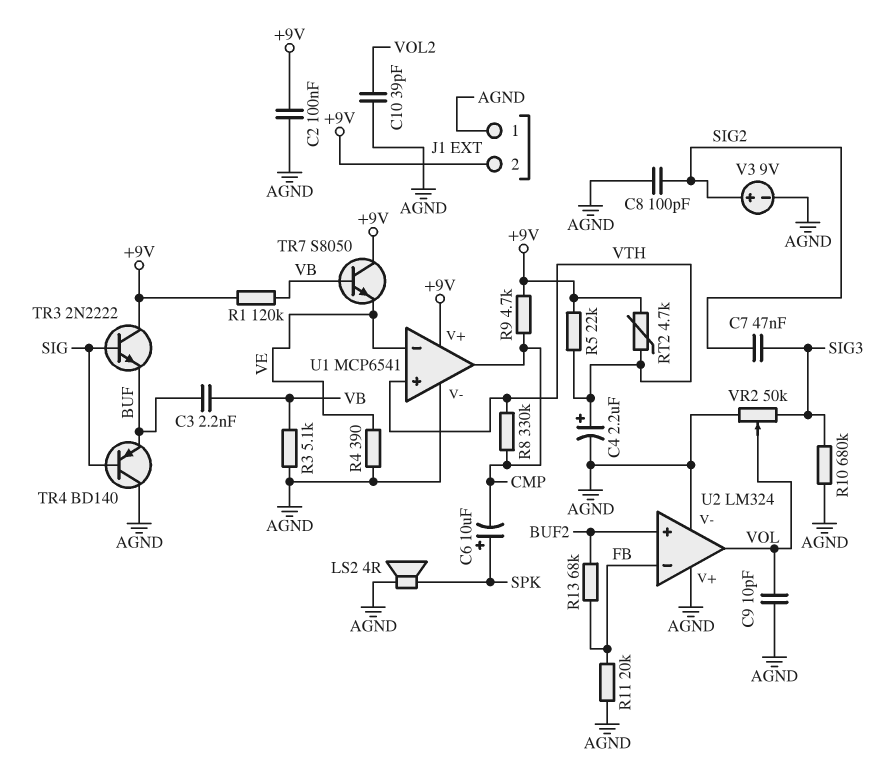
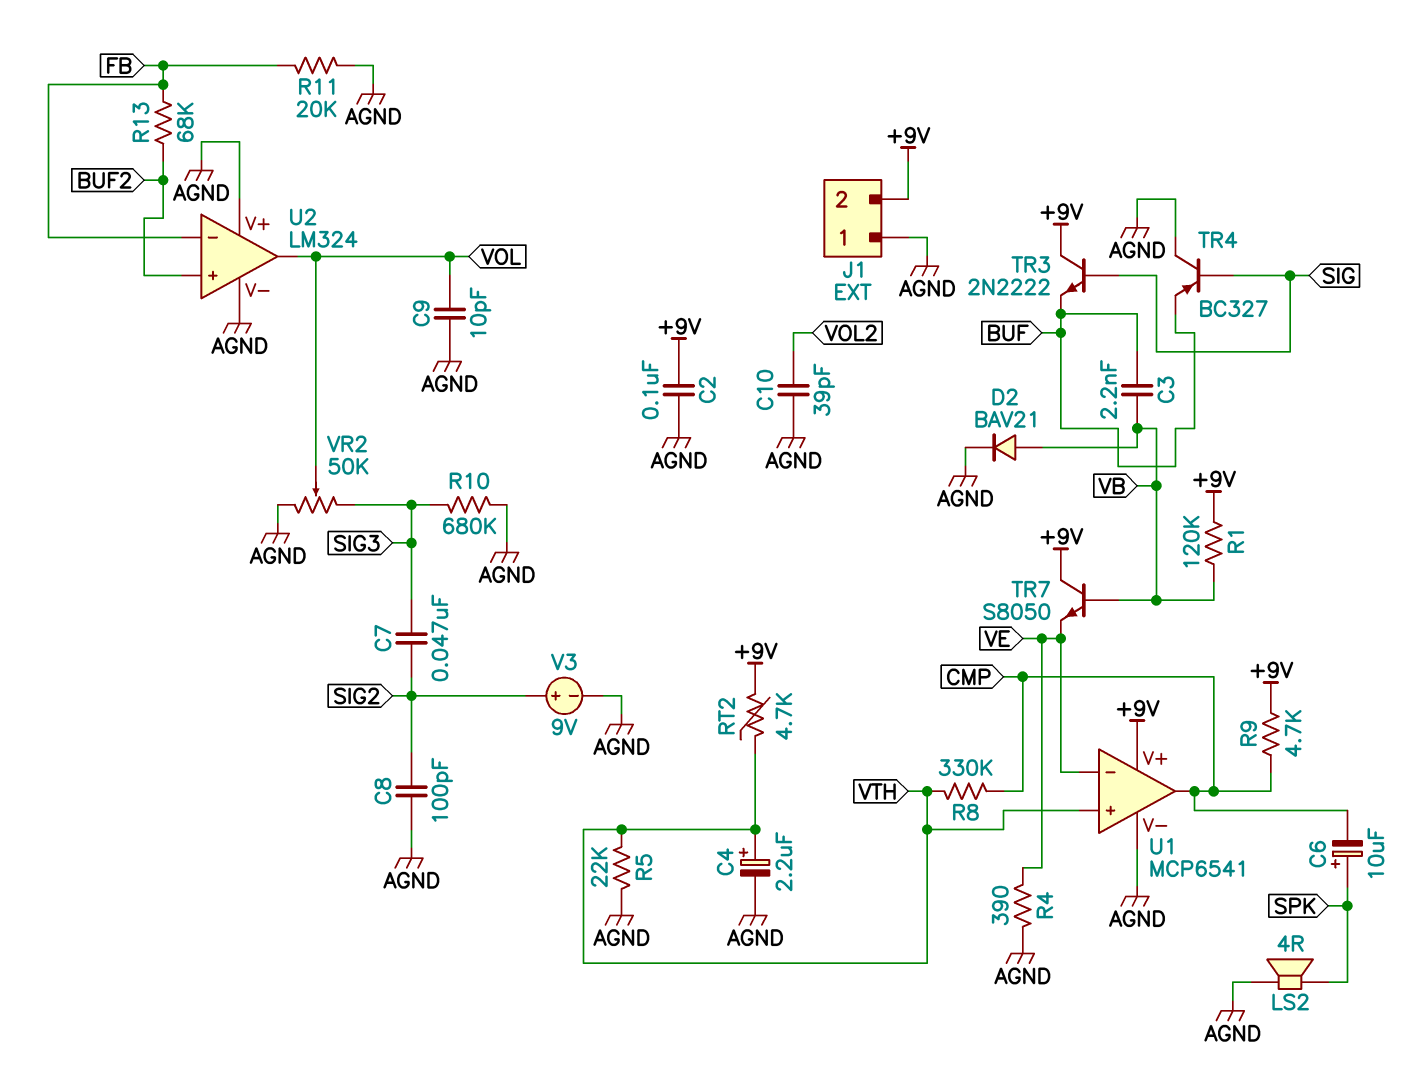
D2: none -> diode BAV21 (A VB, K AGND)
R3: 5.1k (AGND, VB) -> none
R5: 22k (+9V, VTH) -> 22k (AGND, VTH)
TR4: PNP BD140 (B SIG, C AGND, E BUF) -> PNP BC327 (B SIG, C AGND, E BUF)

